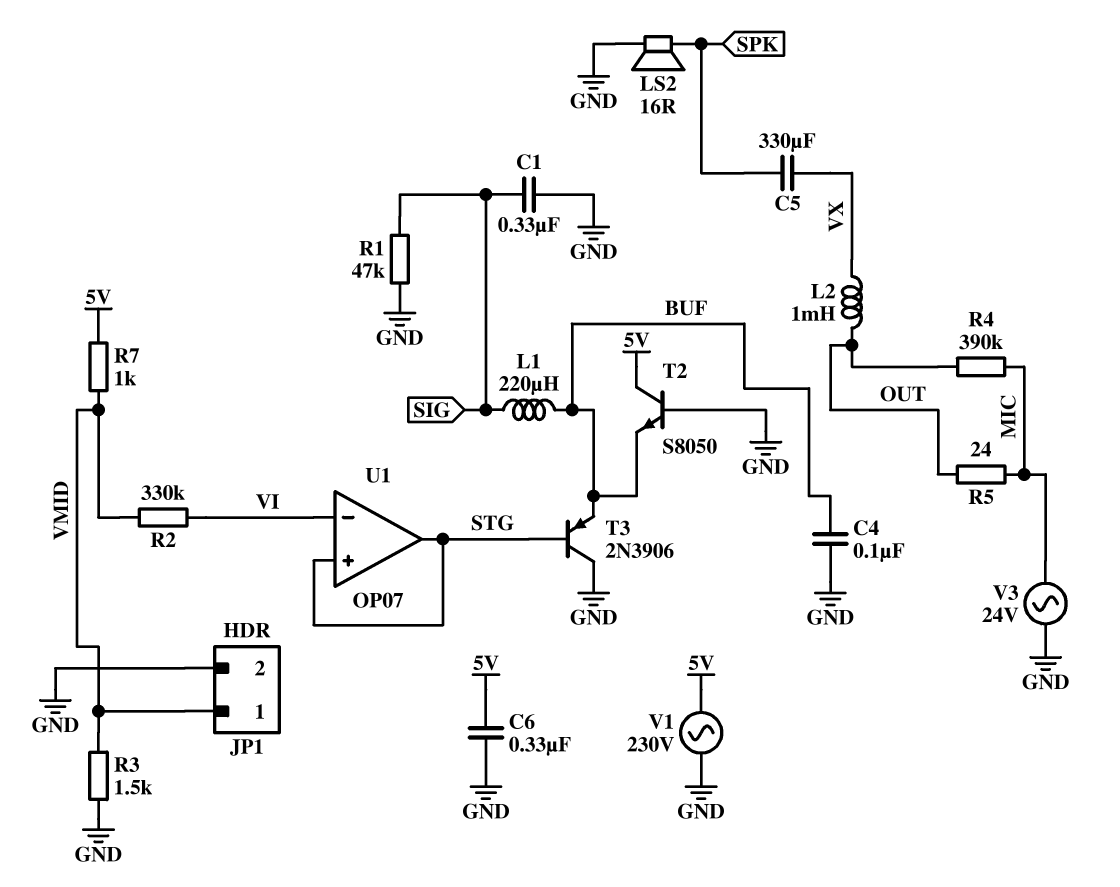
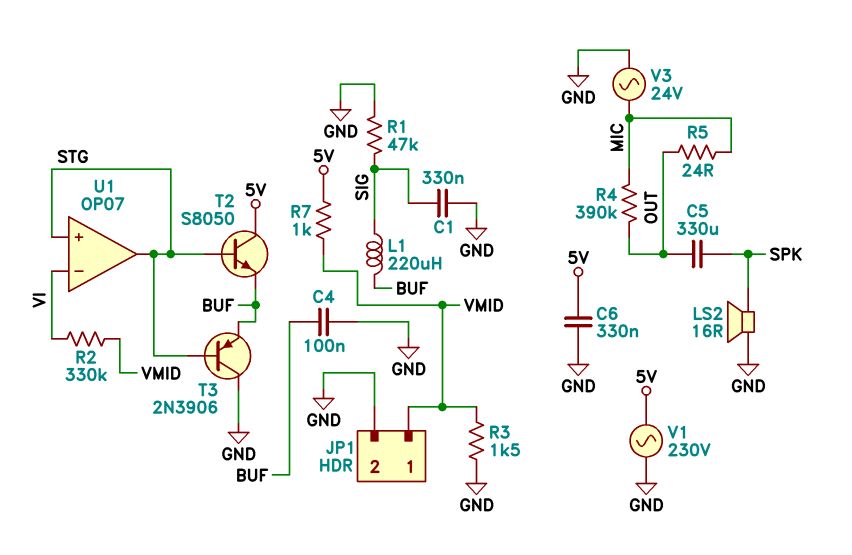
C5: 330uF (SPK, VX) -> 330uF (OUT, SPK)
L2: 1mH (OUT, VX) -> none
T2: NPN S8050 (B GND, C 5V, E BUF) -> NPN S8050 (B STG, C 5V, E BUF)

